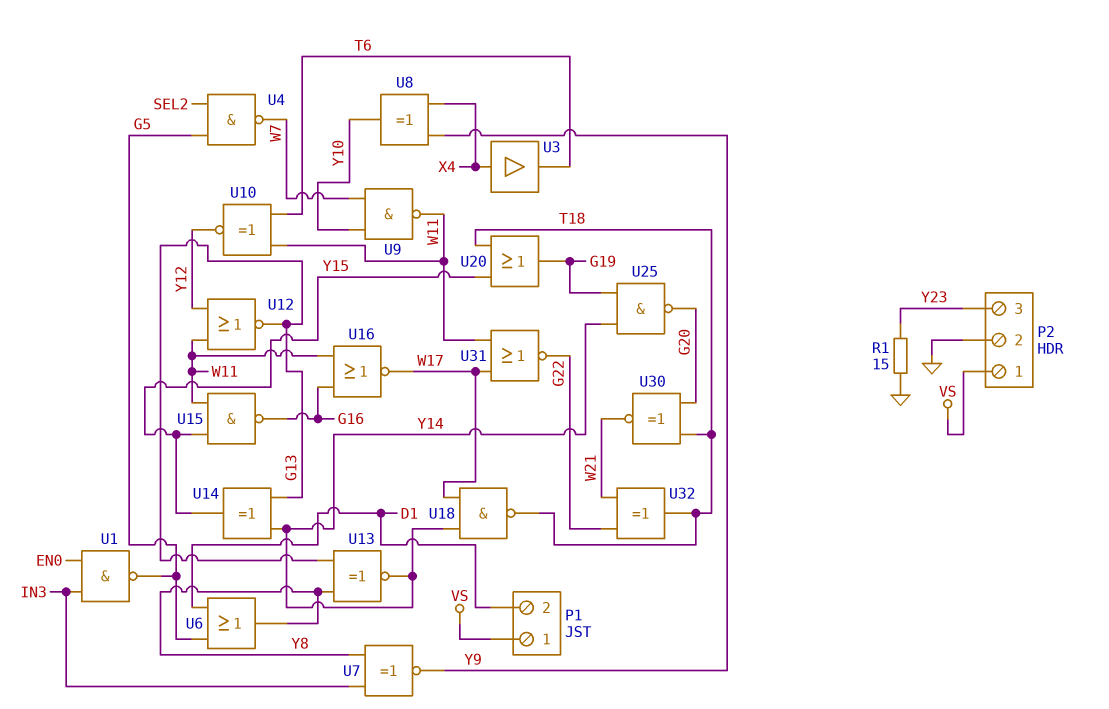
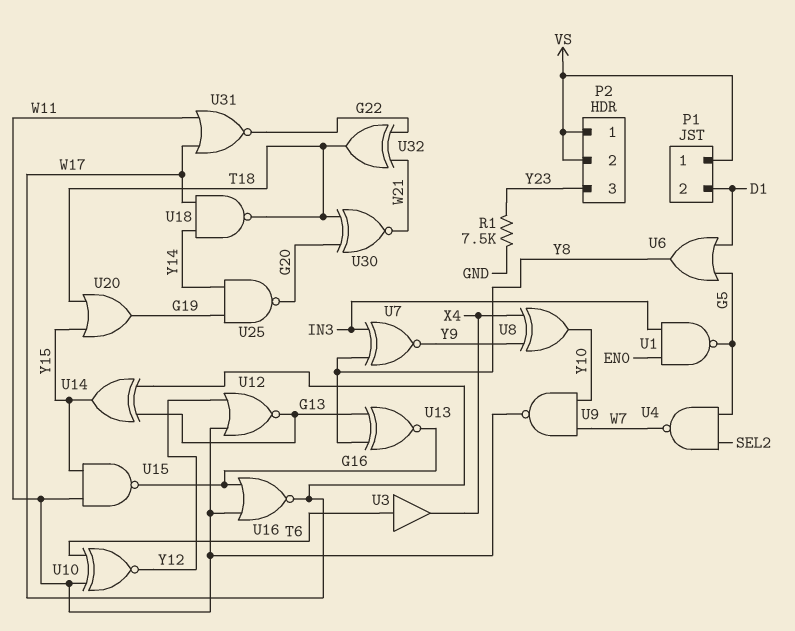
P2 pin 2: GND -> VS
R1: 15 (GND, Y23) -> 7.5k (GND, Y23)
U3: buffer (in X4, out T6) -> buffer (in T6, out X4)
U13: XNOR (in G13, in Y8, out Y14) -> XNOR (in G13, in Y8, out G16)
U14: XOR (in G13, in Y14, out Y15) -> XOR (in G13, in W17, out Y15)

